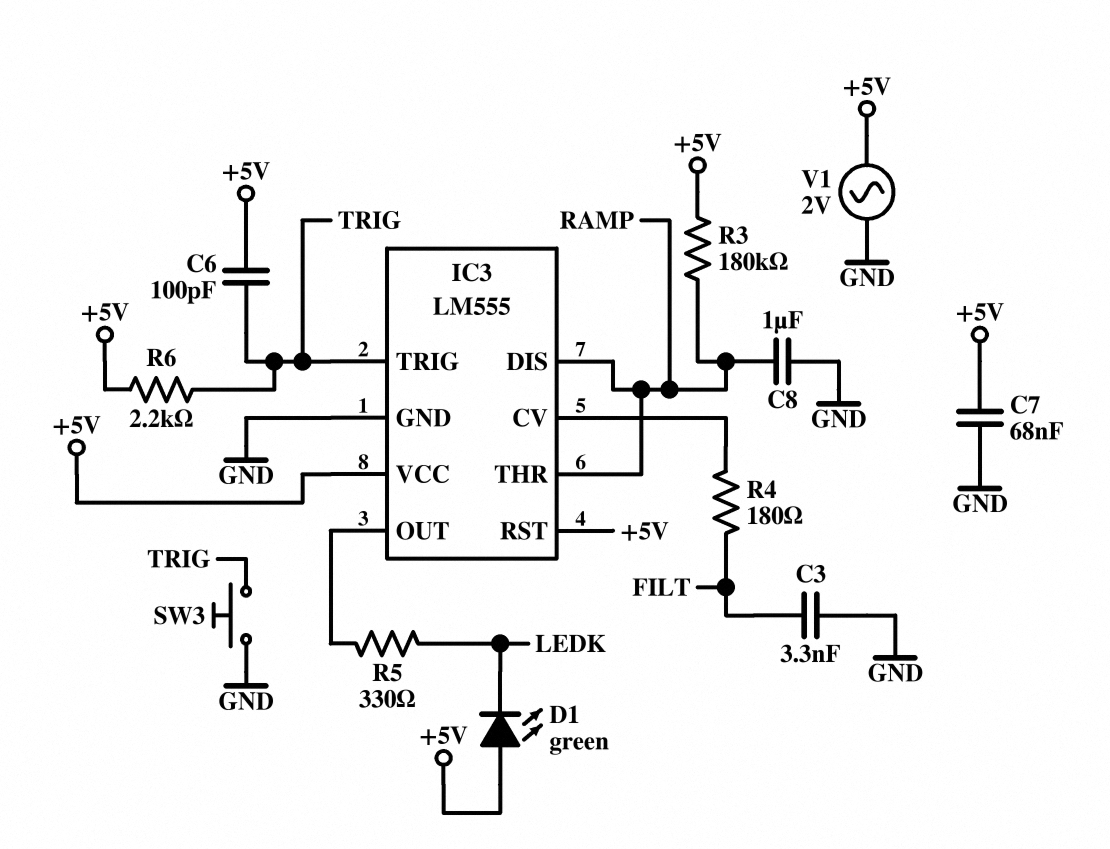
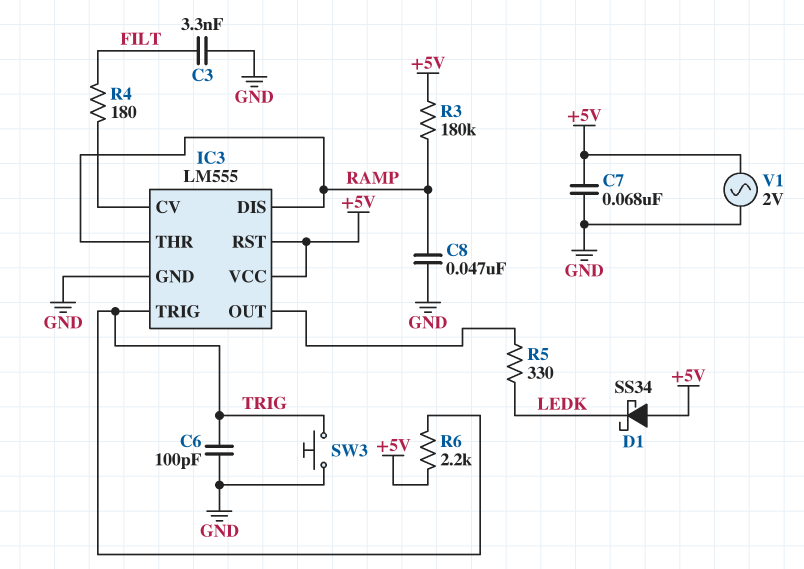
C6: 100pF (+5V, TRIG) -> 100pF (GND, TRIG)
C8: 1uF (GND, RAMP) -> 47nF (GND, RAMP)
D1: LED green (A +5V, K LEDK) -> schottky SS34 (A +5V, K LEDK)

